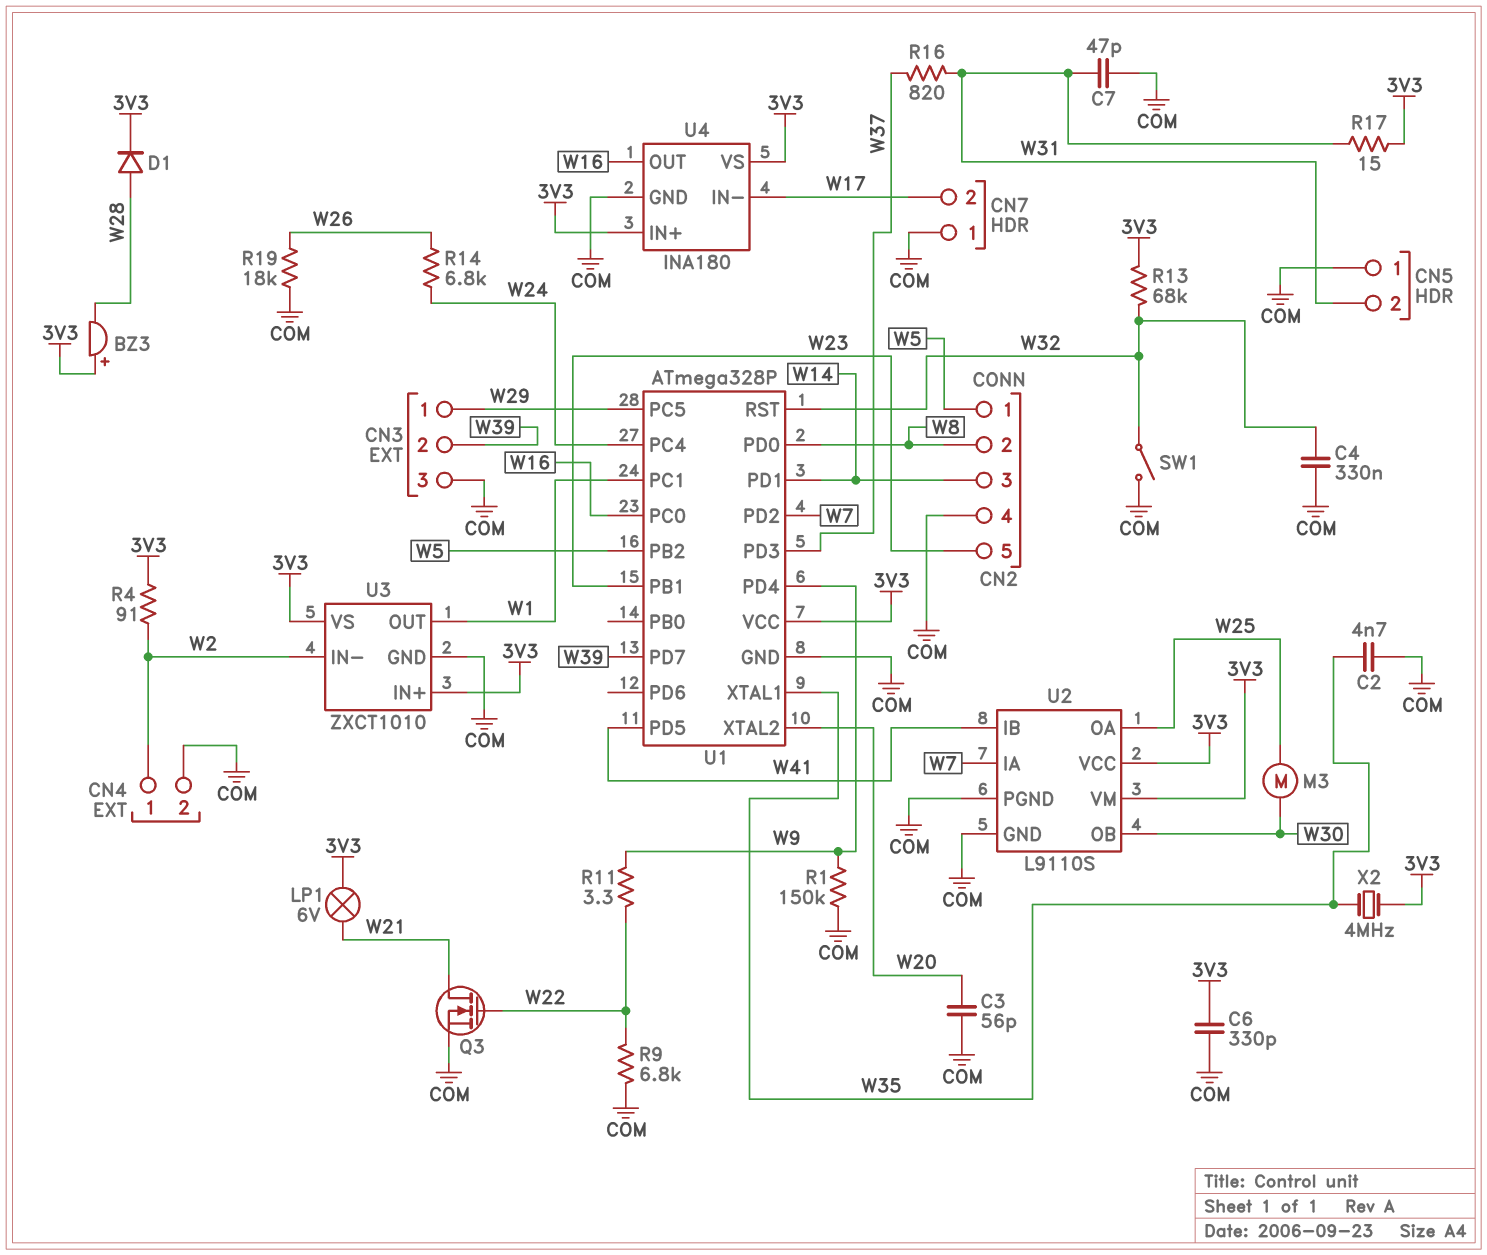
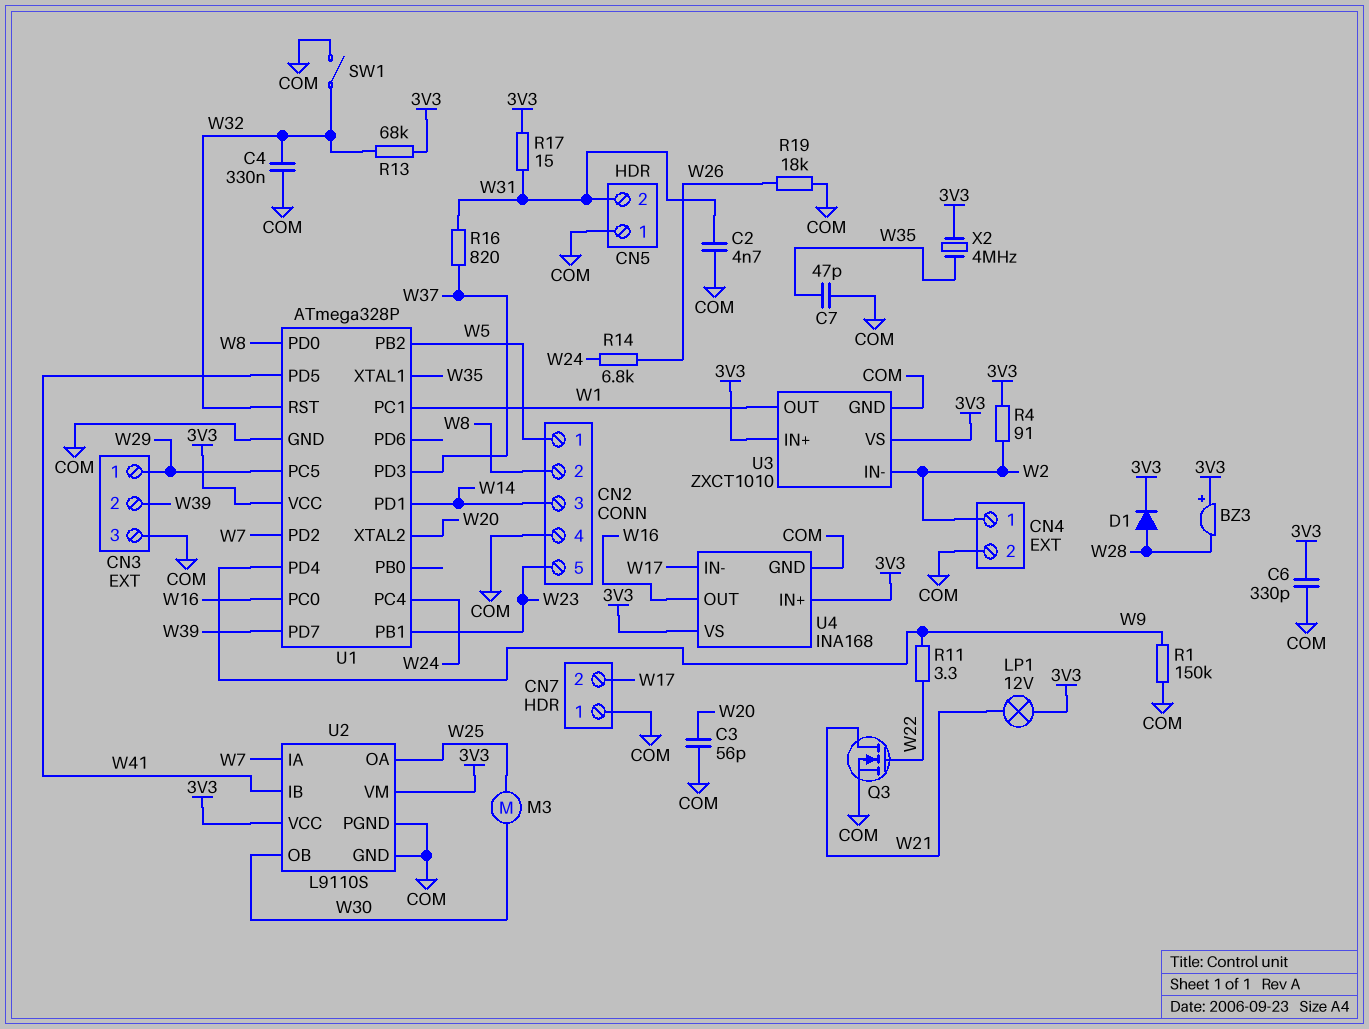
C2: 4.7nF (COM, W35) -> 4.7nF (COM, W31)
C7: 47pF (COM, W31) -> 47pF (COM, W35)
LP1: lamp 6V (3V3, W21) -> lamp 12V (3V3, W21)
R9: 6.8k (COM, W22) -> none
U4: INA180 -> INA168

